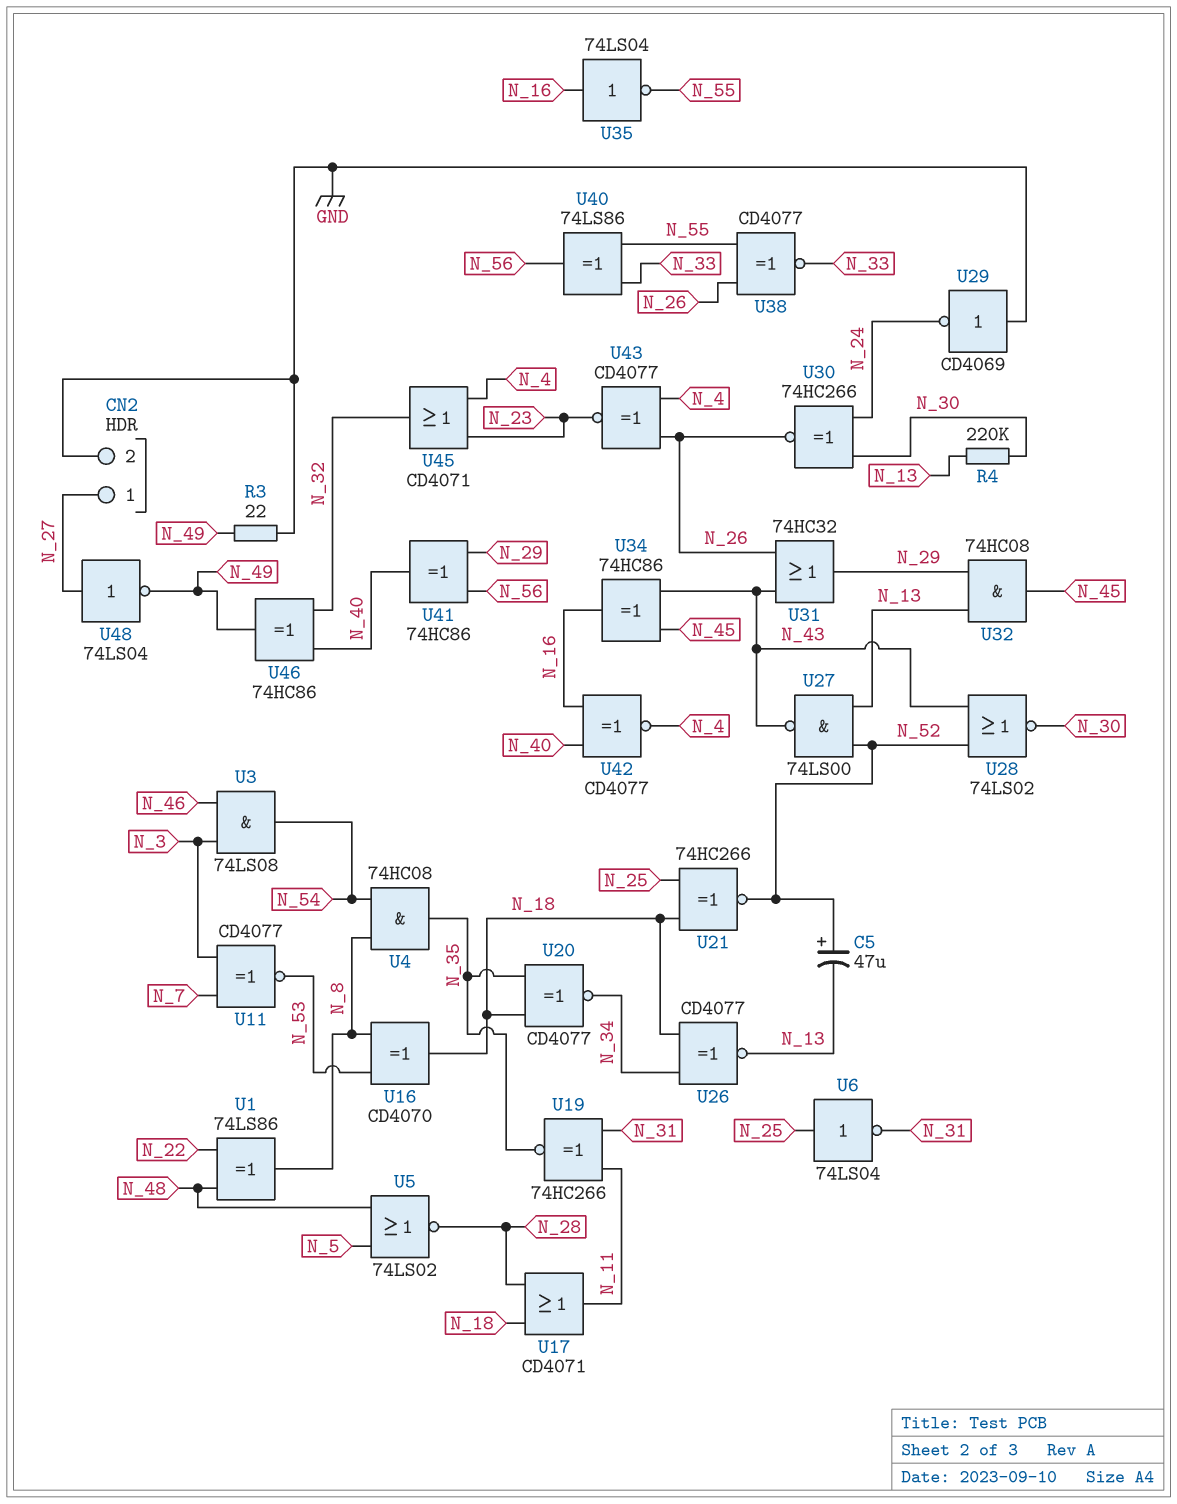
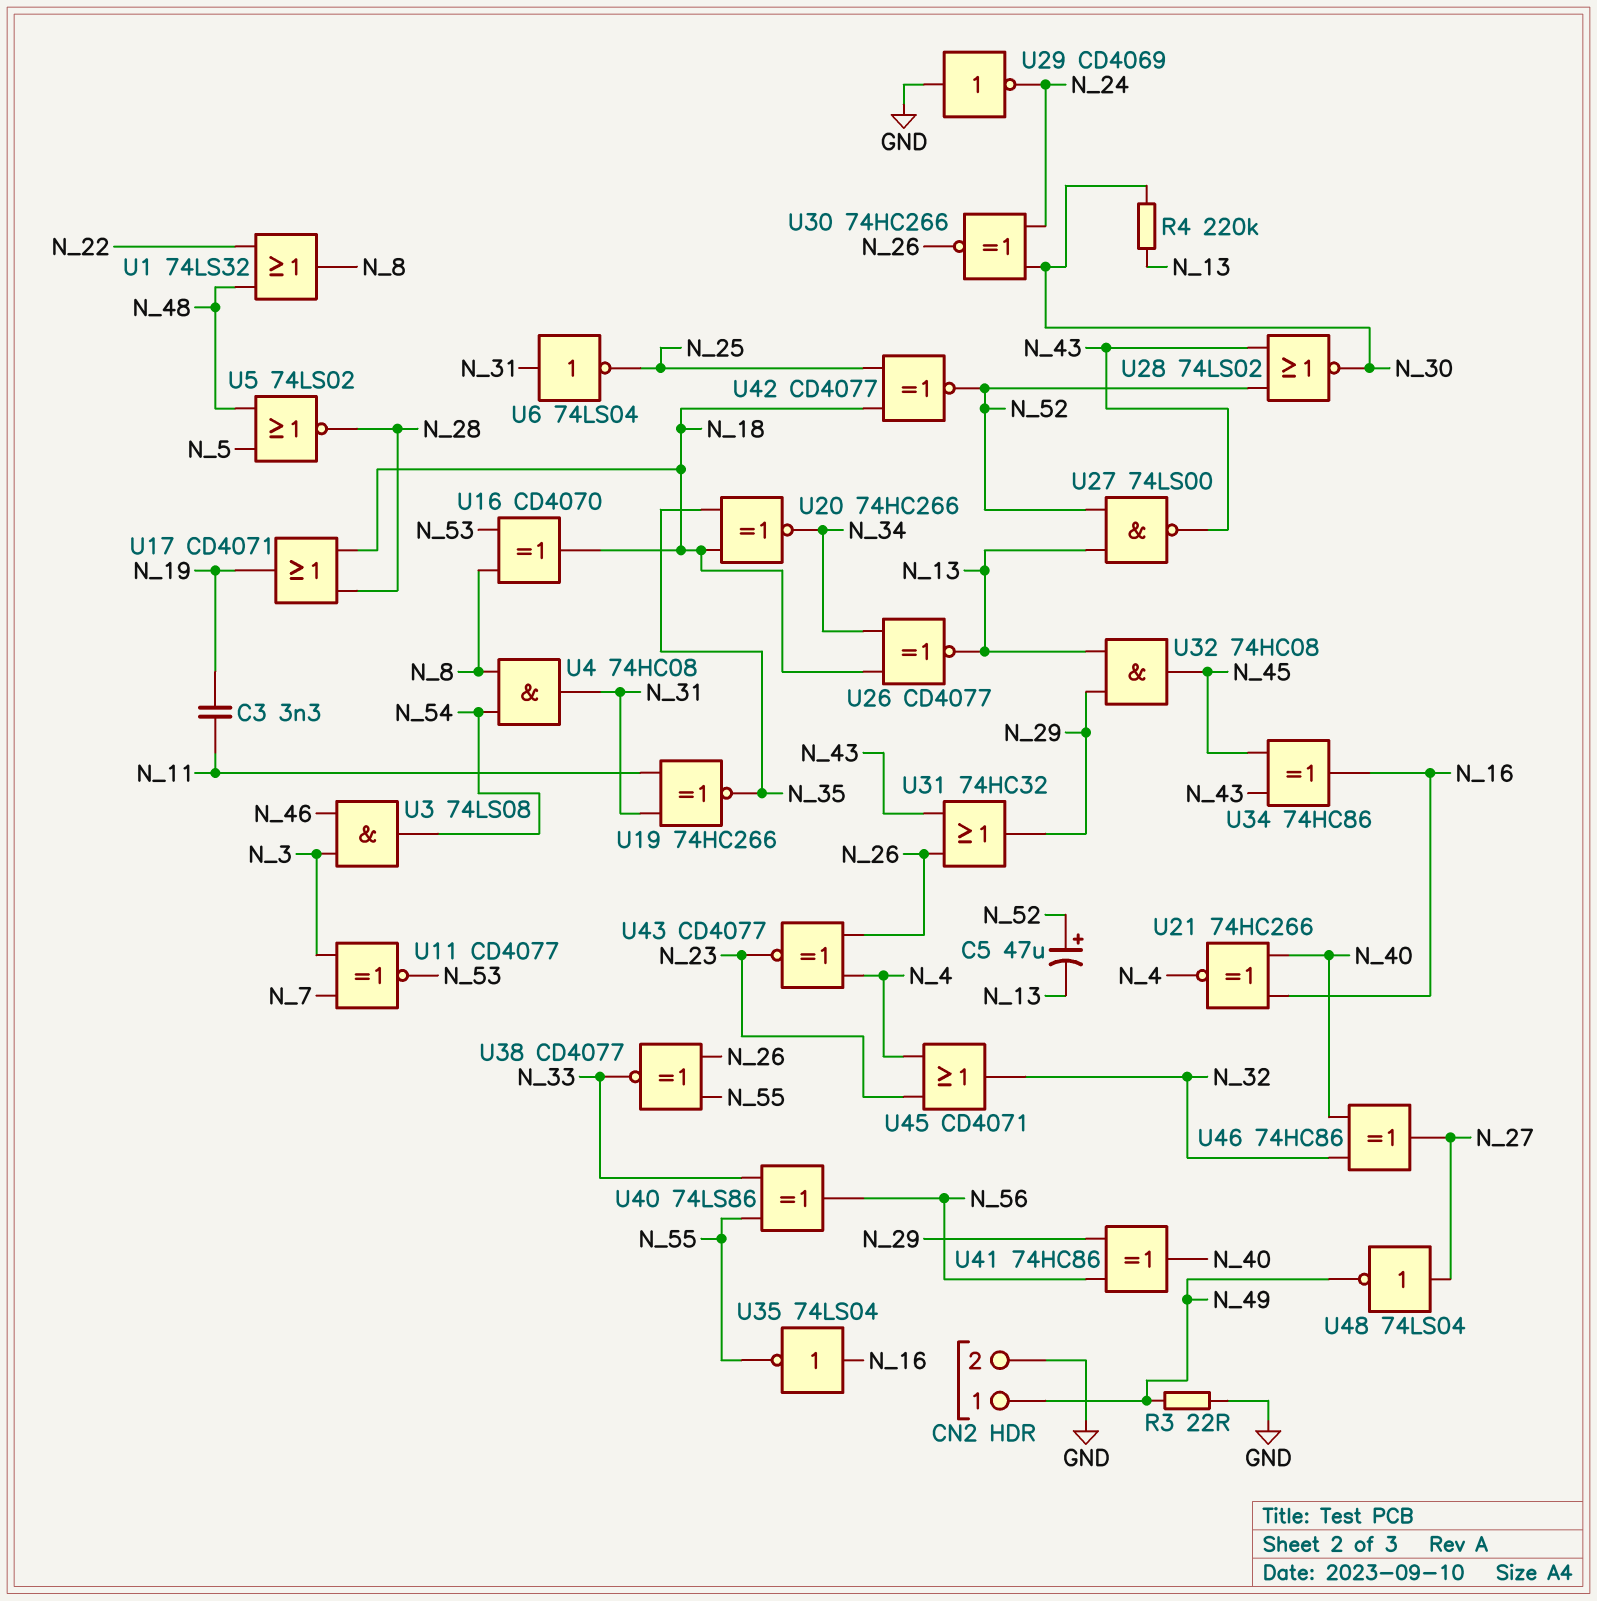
C3: none -> 3.3nF (N_11, N_19)
CN2 pin 1: N_27 -> N_49
U1: XOR 74LS86 (in N_22, in N_48, out N_8) -> OR 74LS32 (in N_22, in N_48, out N_8)
U4: AND 74HC08 (in N_8, in N_54, out N_35) -> AND 74HC08 (in N_8, in N_54, out N_31)
U6: NOT 74LS04 (in N_25, out N_31) -> NOT 74LS04 (in N_31, out N_25)
U17: OR CD4071 (in N_18, in N_28, out N_11) -> OR CD4071 (in N_18, in N_28, out N_19)
U20: XNOR CD4077 (in N_18, in N_35, out N_34) -> XNOR 74HC266 (in N_18, in N_35, out N_34)
U21: XNOR 74HC266 (in N_18, in N_25, out N_52) -> XNOR 74HC266 (in N_16, in N_40, out N_4)
U42: XNOR CD4077 (in N_16, in N_40, out N_4) -> XNOR CD4077 (in N_18, in N_25, out N_52)
U46: XOR 74HC86 (in N_32, in N_40, out N_49) -> XOR 74HC86 (in N_32, in N_40, out N_27)

